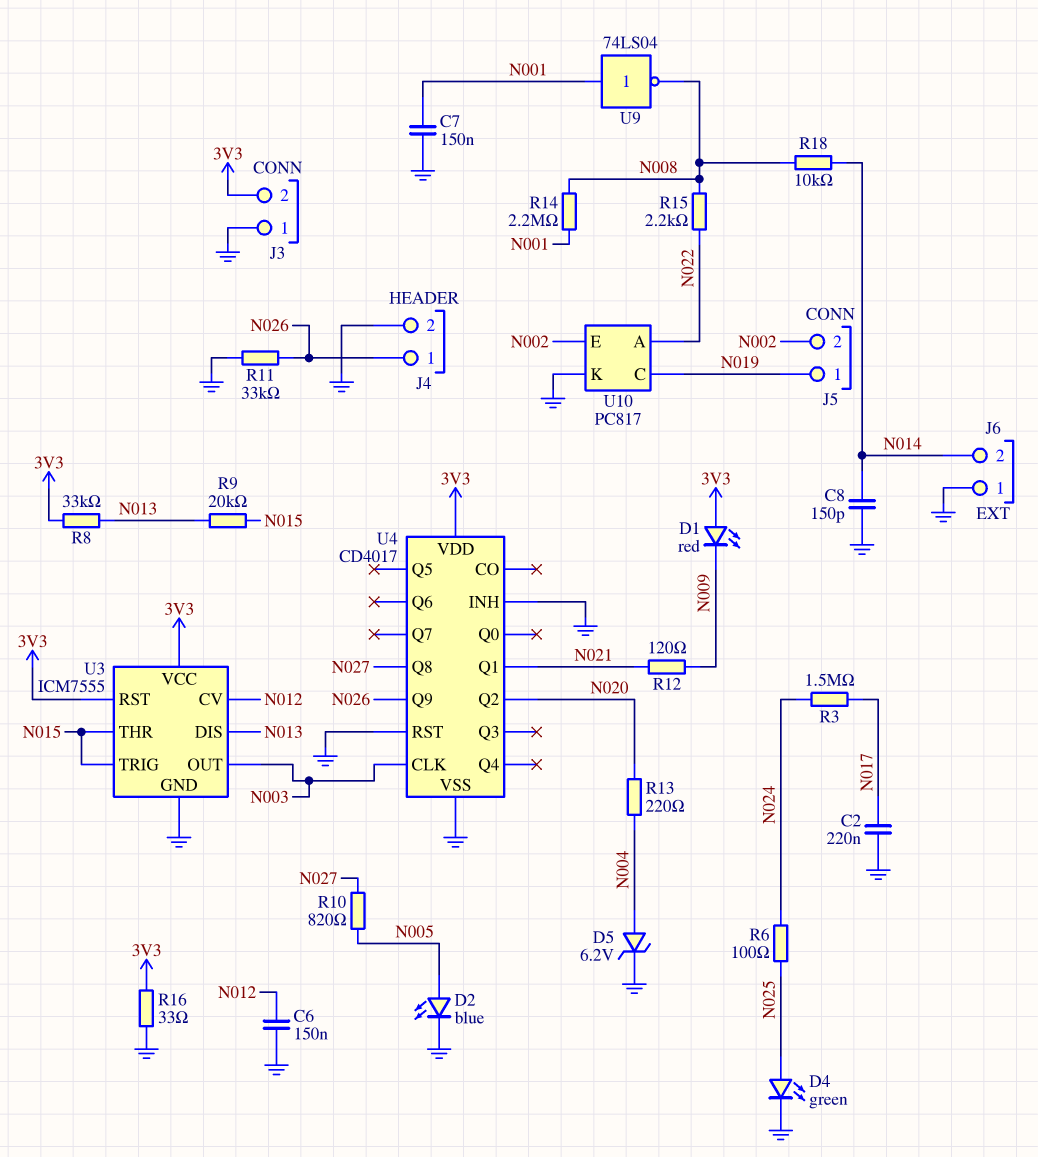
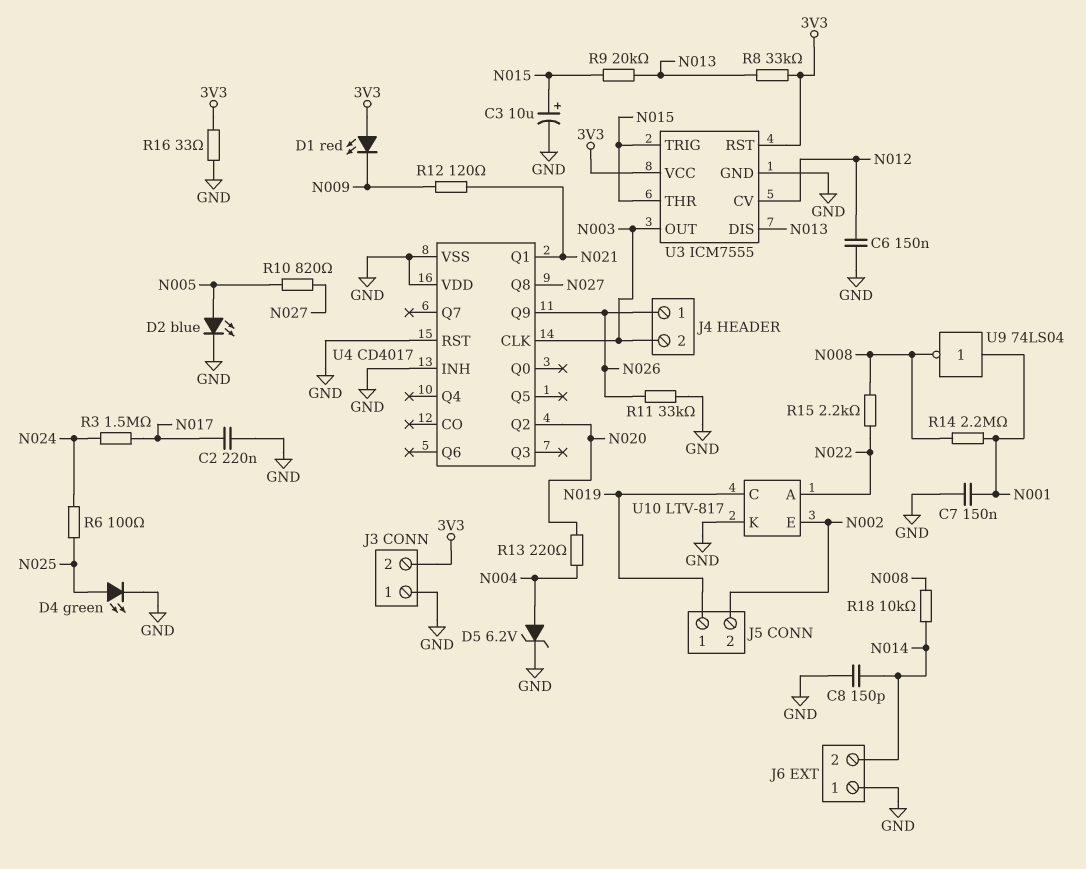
C3: none -> 10uF (plus N015, minus GND)
J4 pin 2: GND -> N003
U4 pin VDD: 3V3 -> GND
U10: PC817 -> LTV-817

